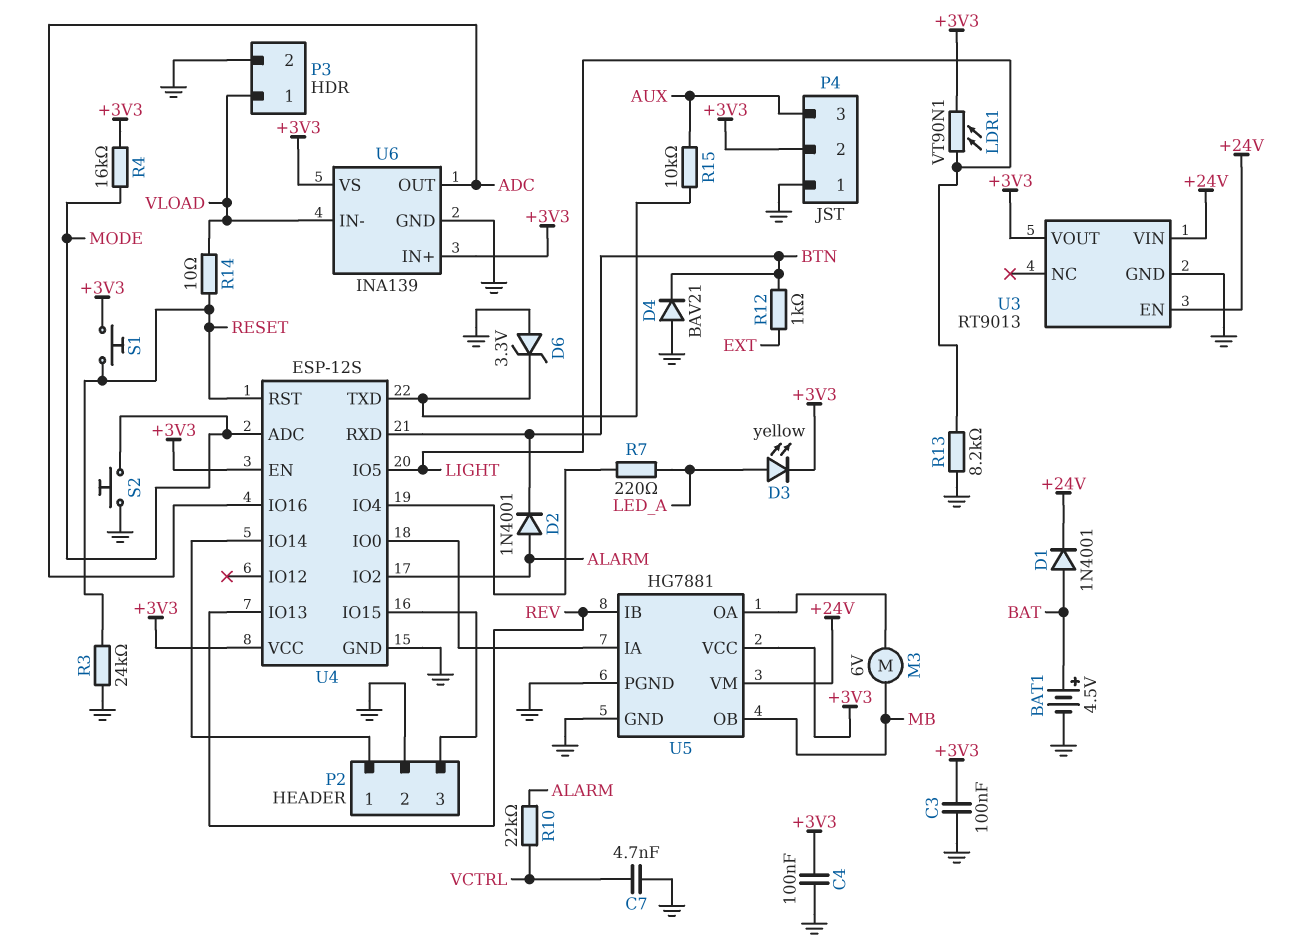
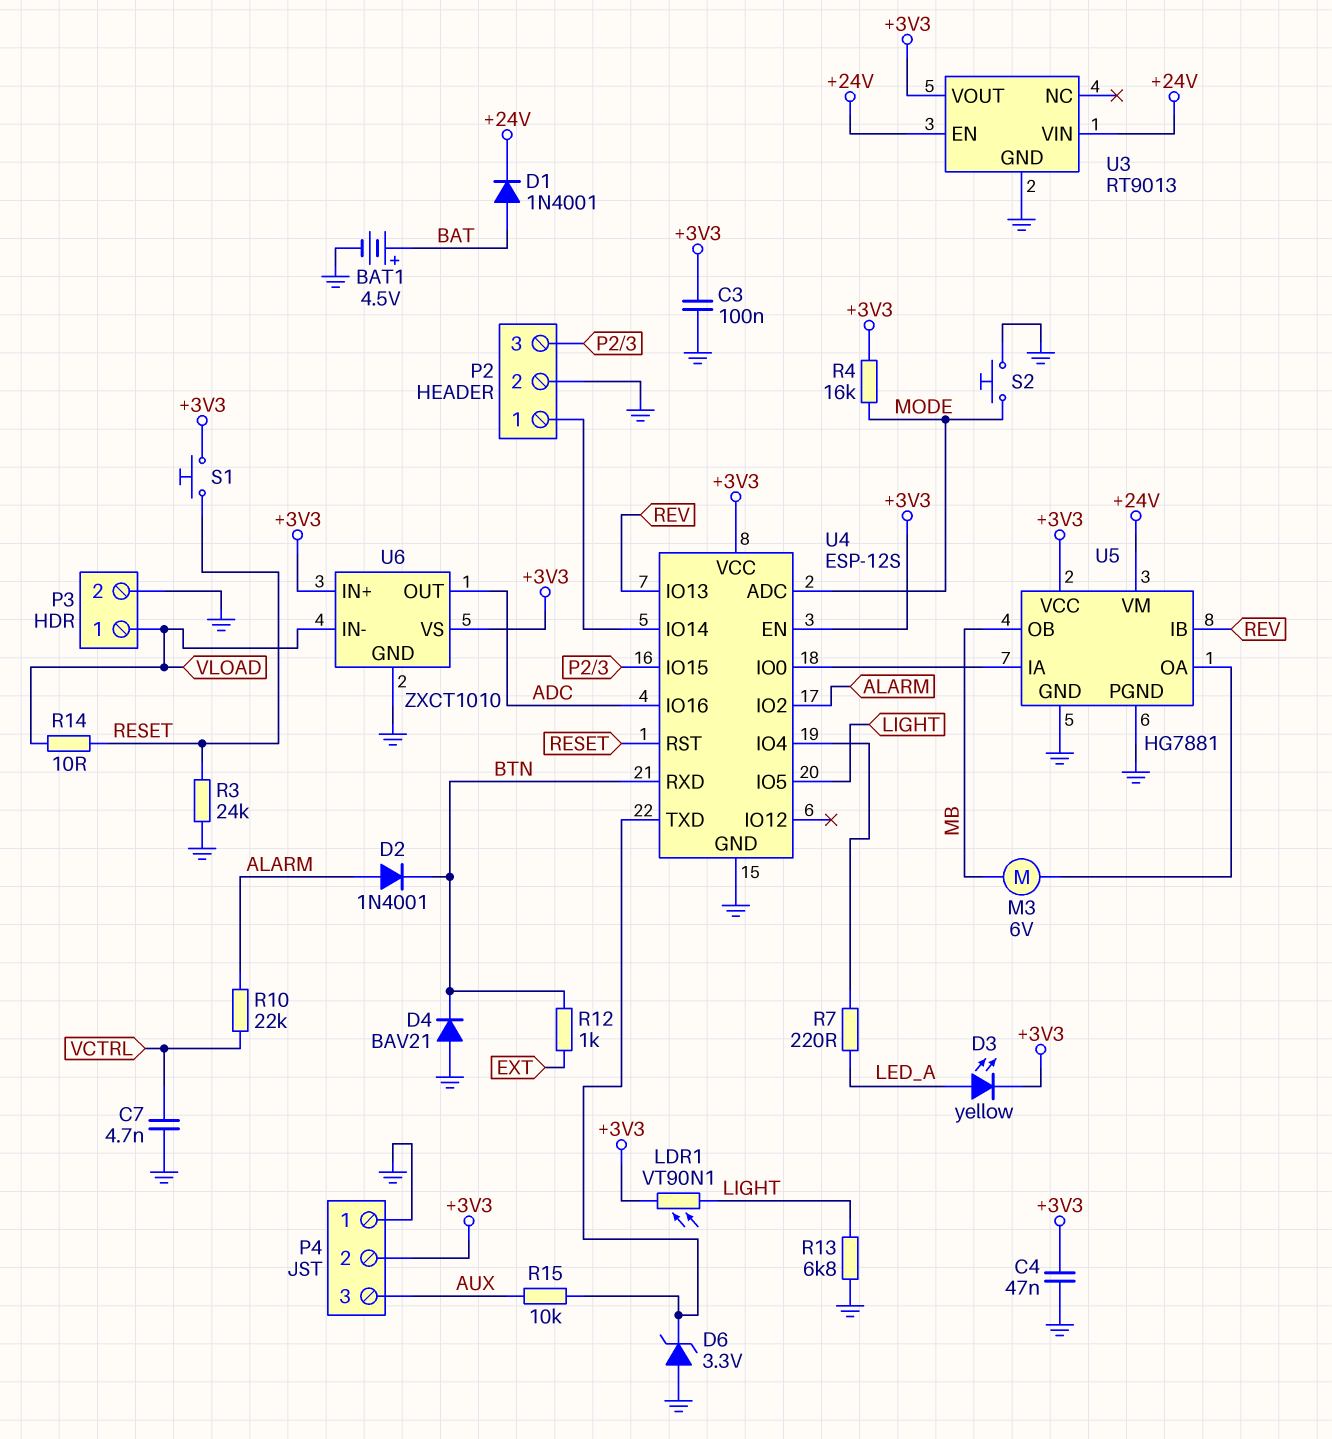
C4: 100nF (+3V3, GND) -> 47nF (+3V3, GND)
R13: 8.2k (GND, LIGHT) -> 6.8k (GND, LIGHT)
U6: INA139 -> ZXCT1010

